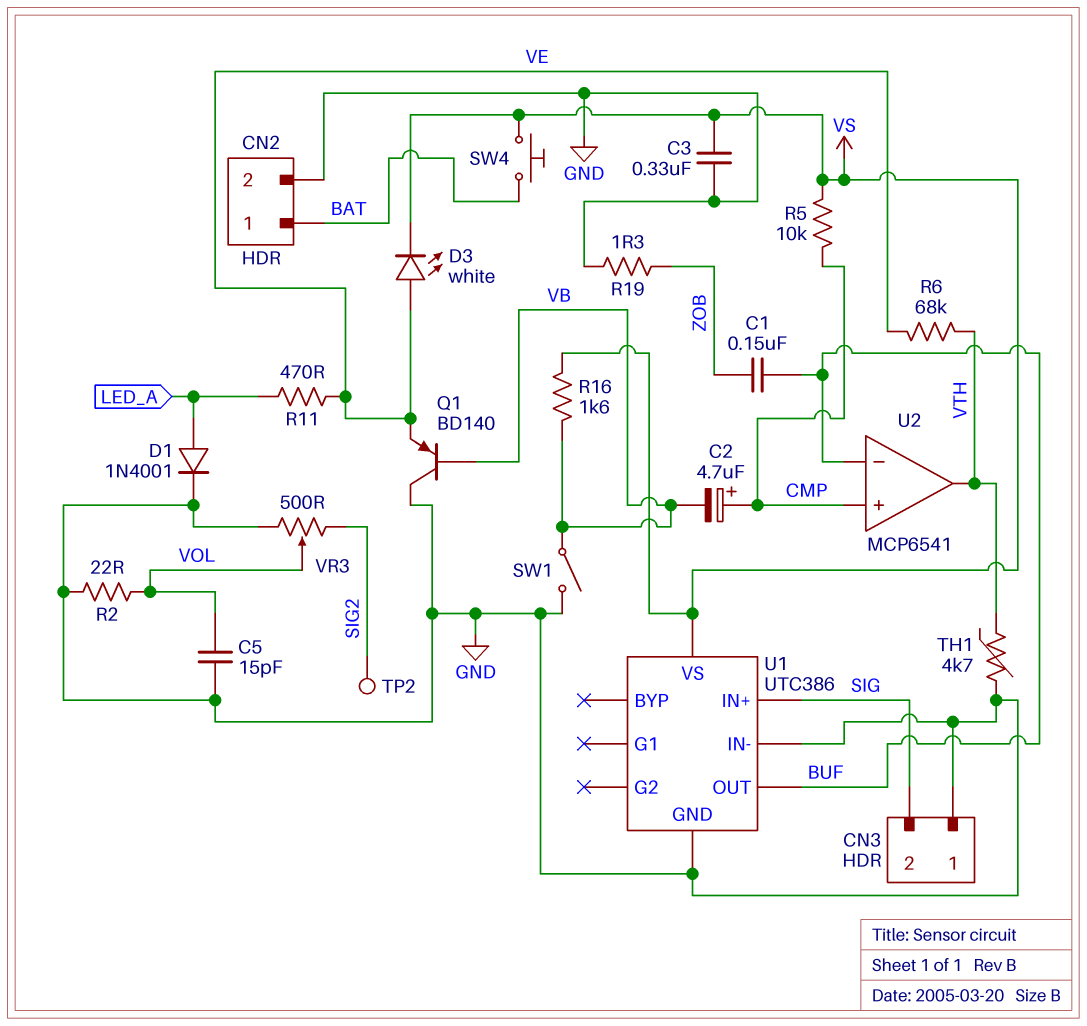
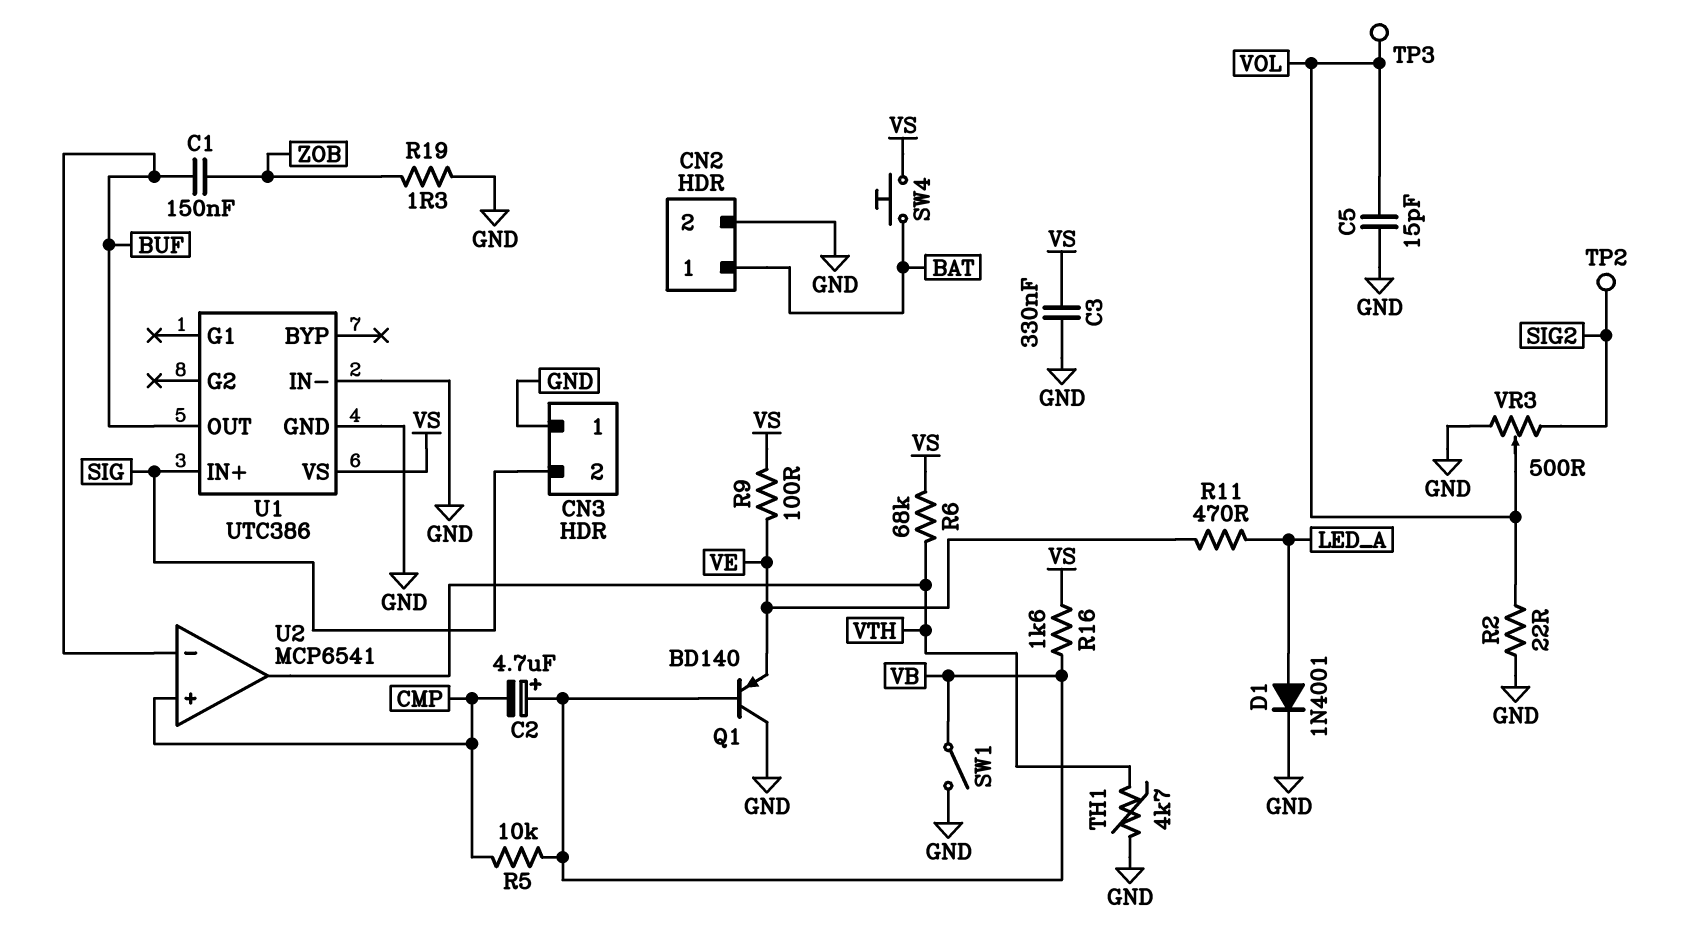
C2: 4.7uF (plus CMP, minus VB) -> 4.7uF (plus VB, minus CMP)
D3: LED white (A VE, K VS) -> none
R5: 10k (CMP, VS) -> 10k (CMP, VB)
R6: 68k (VE, VTH) -> 68k (VS, VTH)
R9: none -> 100 (VE, VS)
TP3: none -> test point (VOL)

